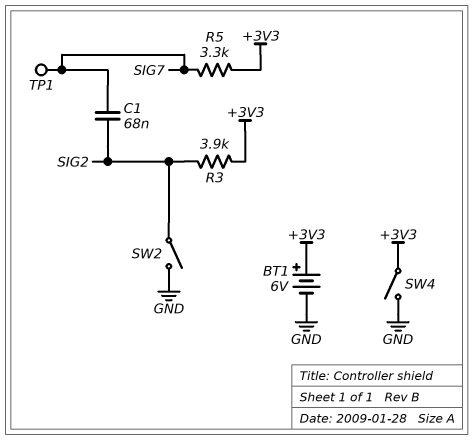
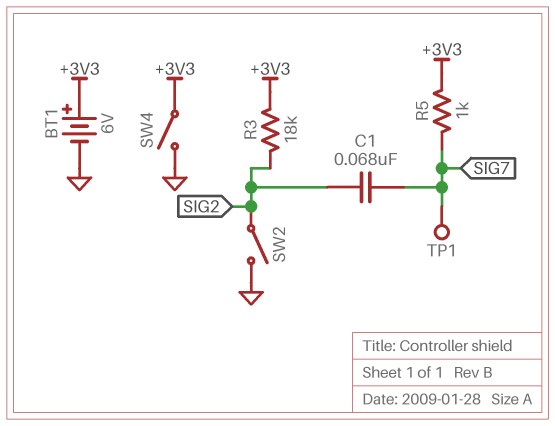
R3: 3.9k (+3V3, SIG2) -> 18k (+3V3, SIG2)
R5: 3.3k (+3V3, SIG7) -> 1k (+3V3, SIG7)

